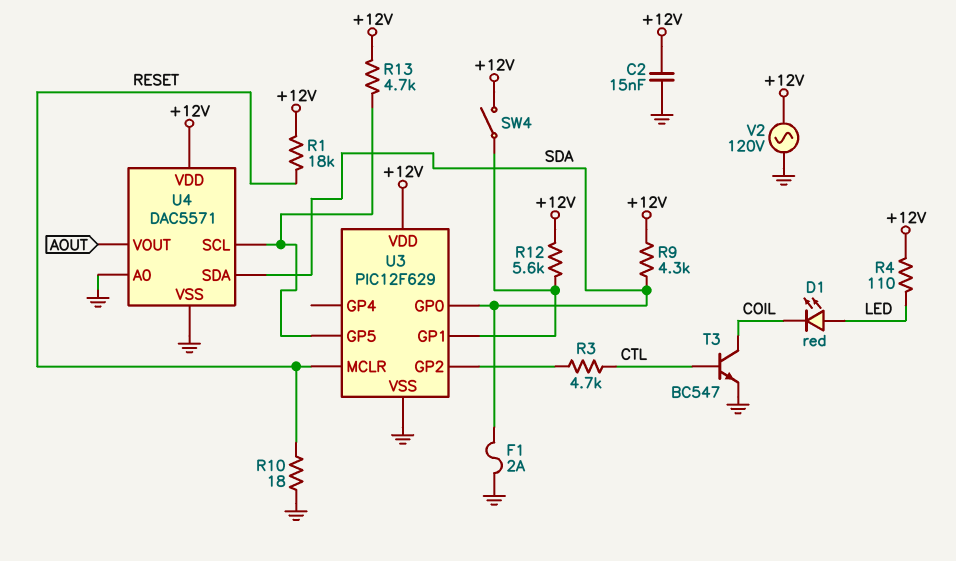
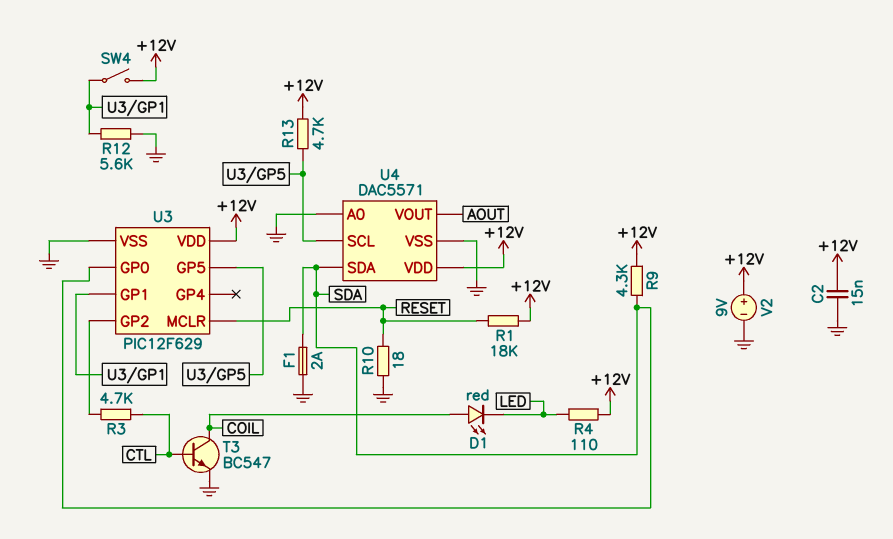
D1: LED red (A LED, K COIL) -> LED red (A COIL, K LED)
R12: 5.6k (+12V, U3/GP1) -> 5.6k (GND, U3/GP1)
V2: AC 120V (+12V, GND) -> 9V (plus +12V, minus GND)

